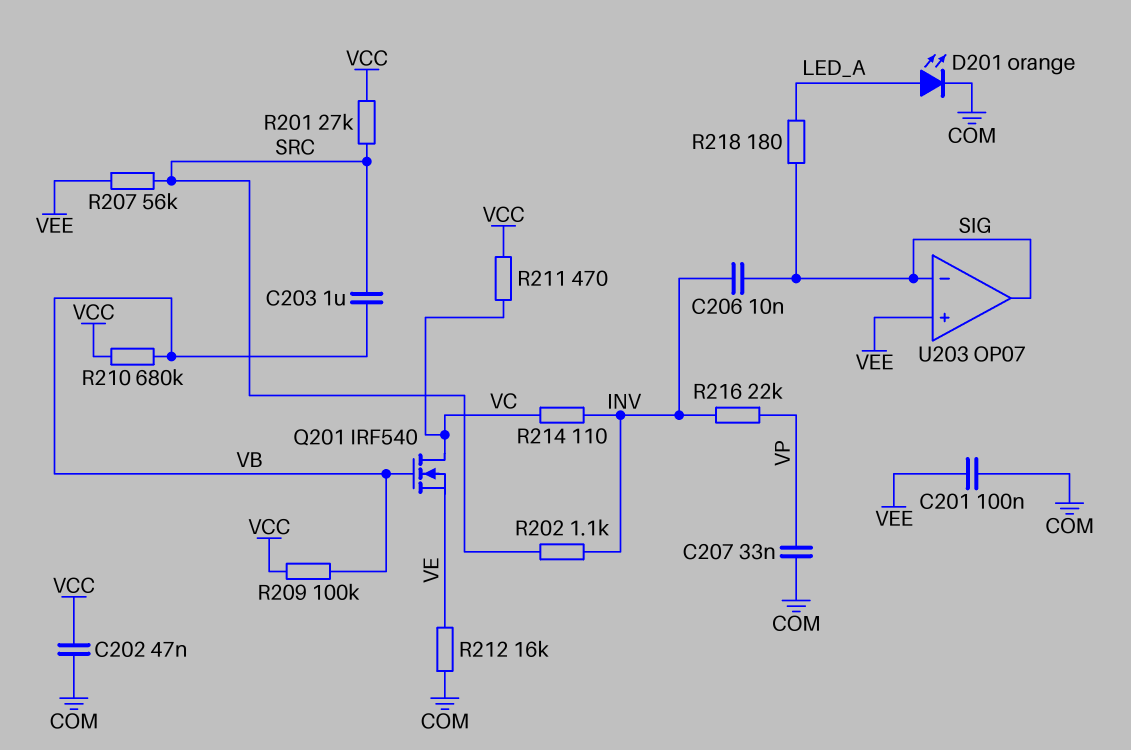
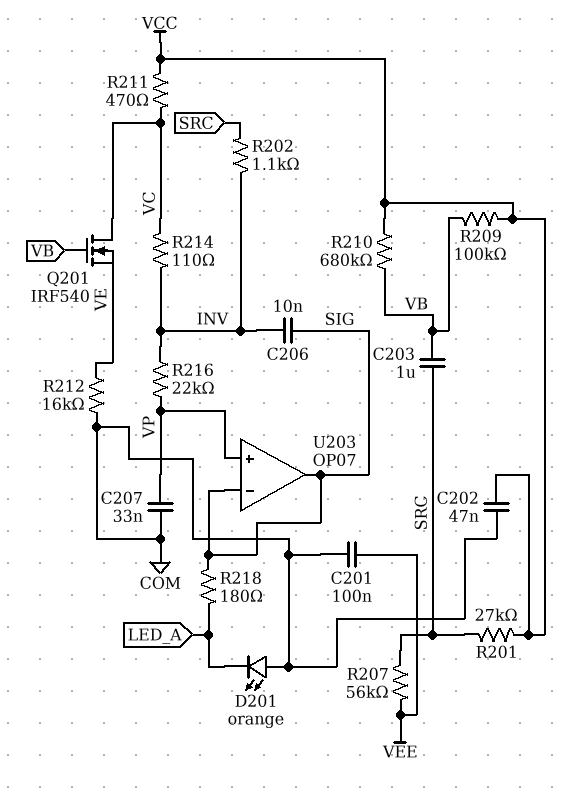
D201: LED orange (A LED_A, K COM) -> LED orange (A COM, K LED_A)
U203 pin in+: VEE -> VP

